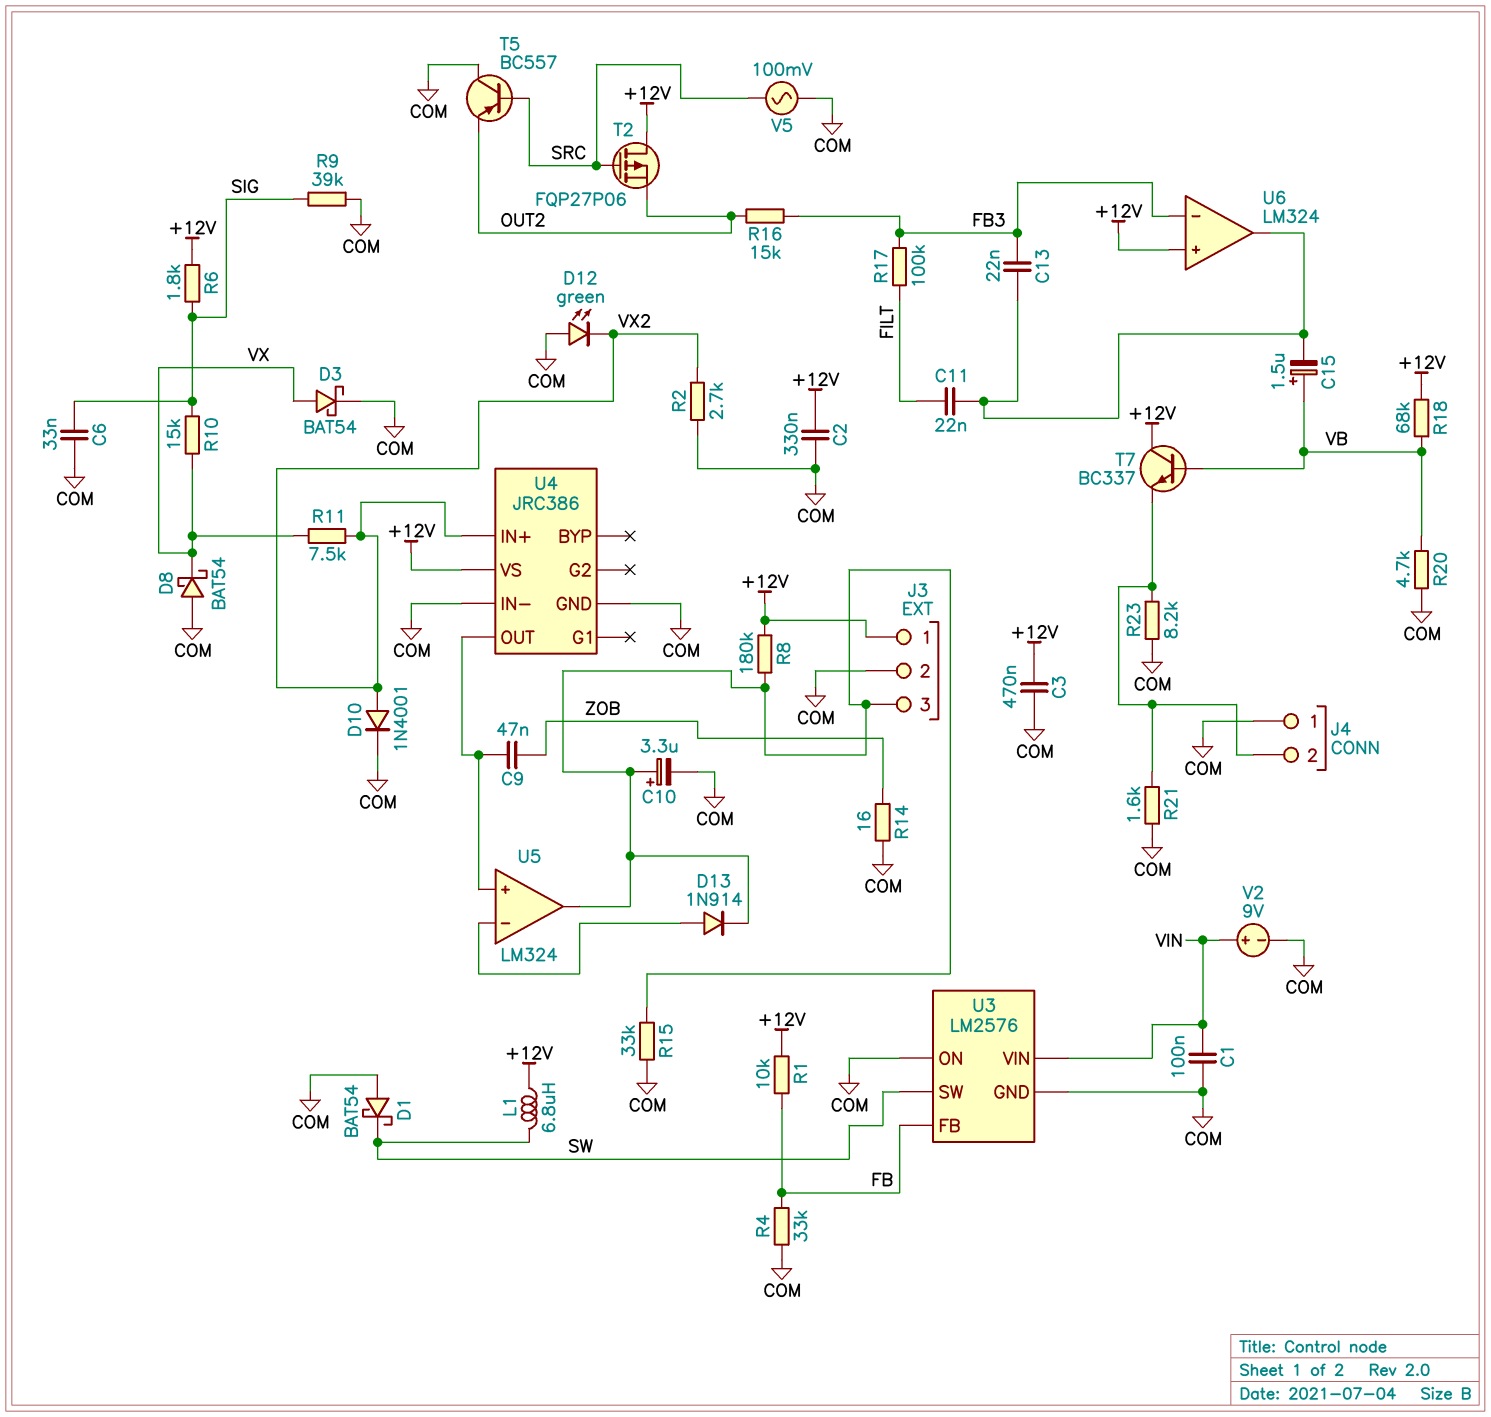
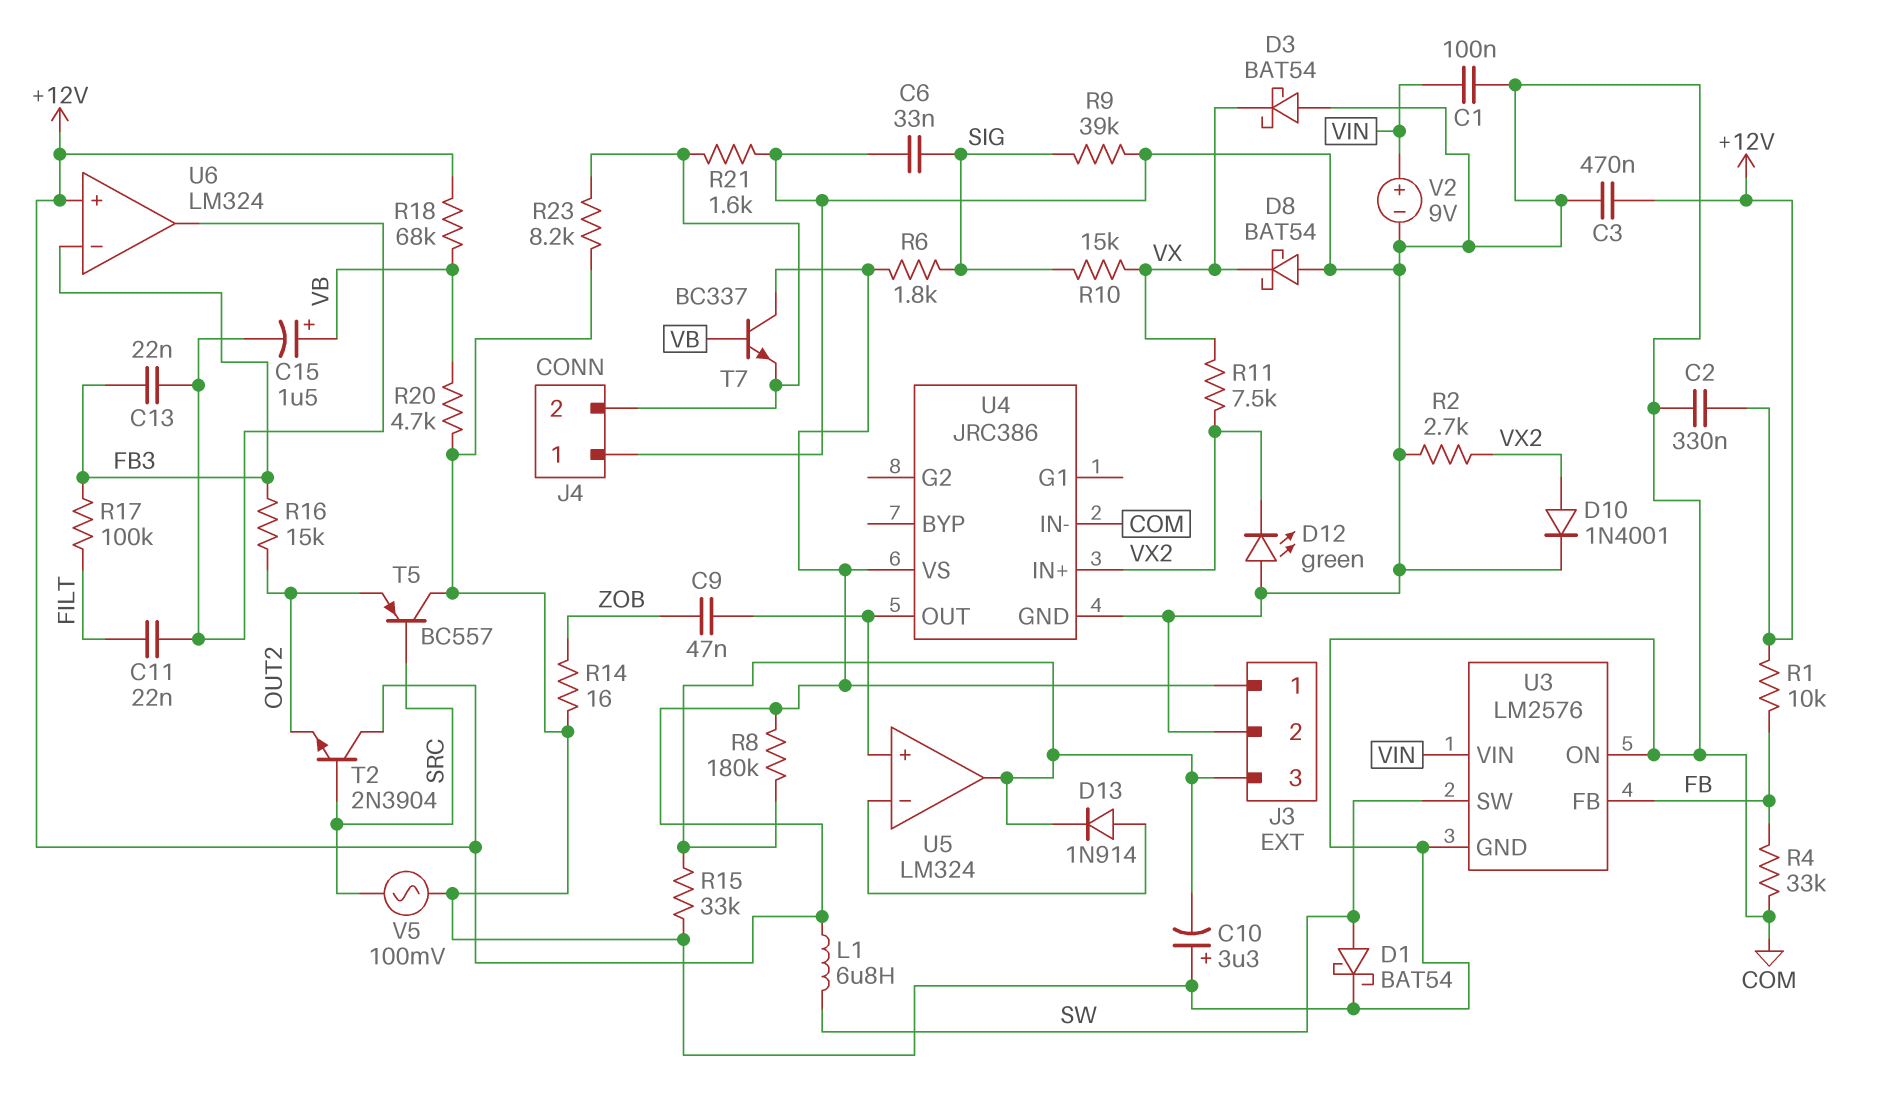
C10: 3.3uF (plus J3/3, minus COM) -> 3.3uF (plus COM, minus J3/3)
D1: schottky BAT54 (A COM, K SW) -> schottky BAT54 (A SW, K COM)
D3: schottky BAT54 (A VX, K COM) -> schottky BAT54 (A COM, K VX)
T2: PMOS FQP27P06 (G SRC, D +12V, S OUT2) -> NPN 2N3904 (B SRC, C +12V, E OUT2)

